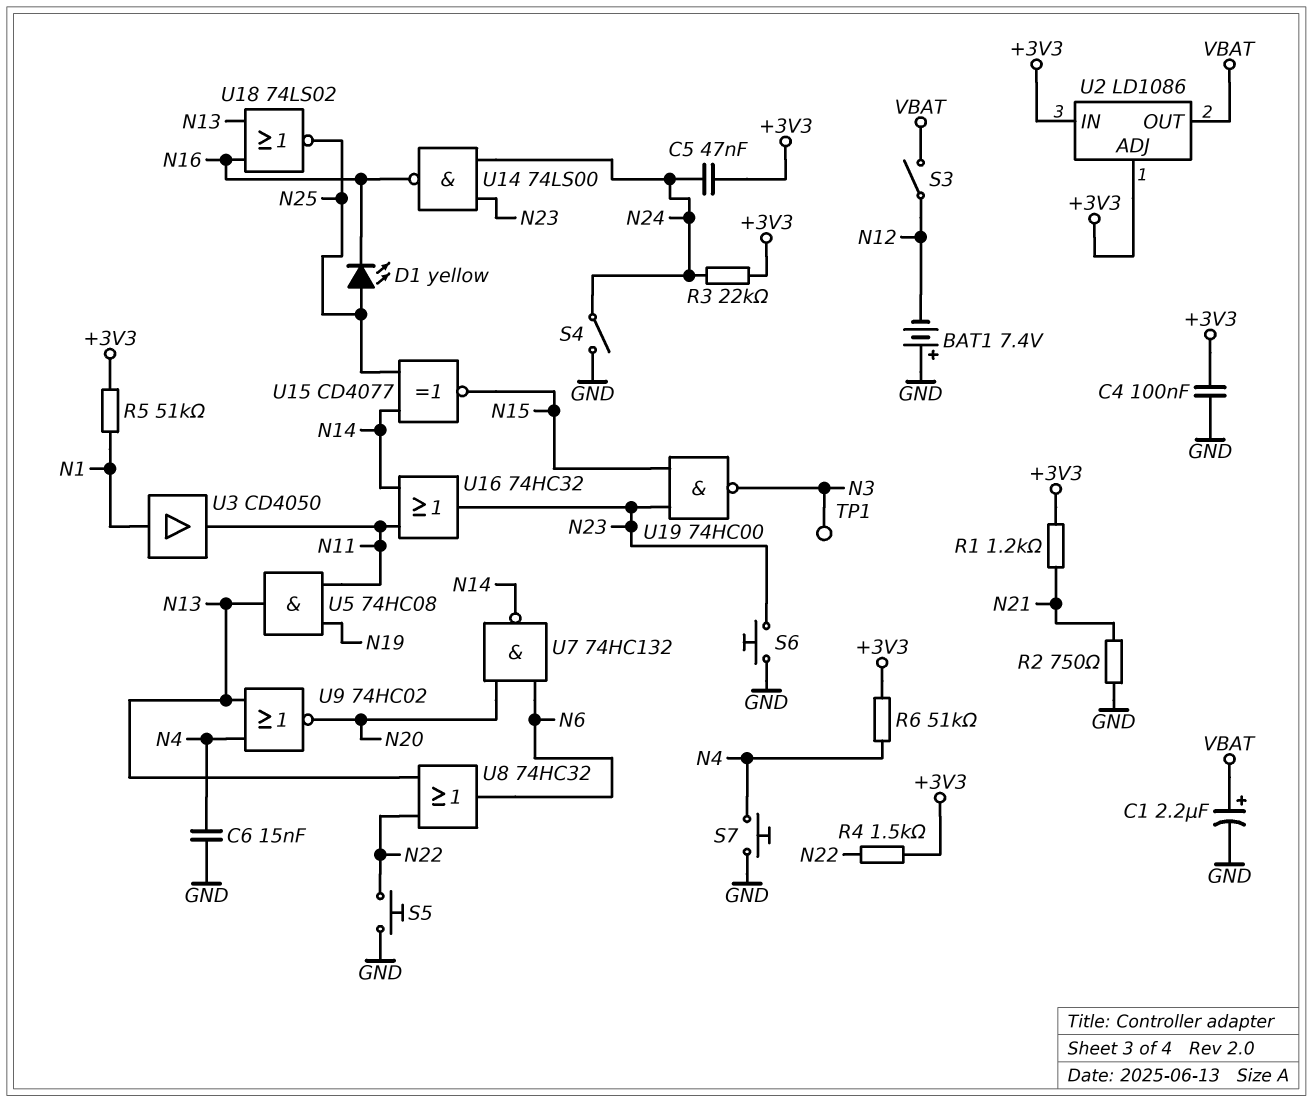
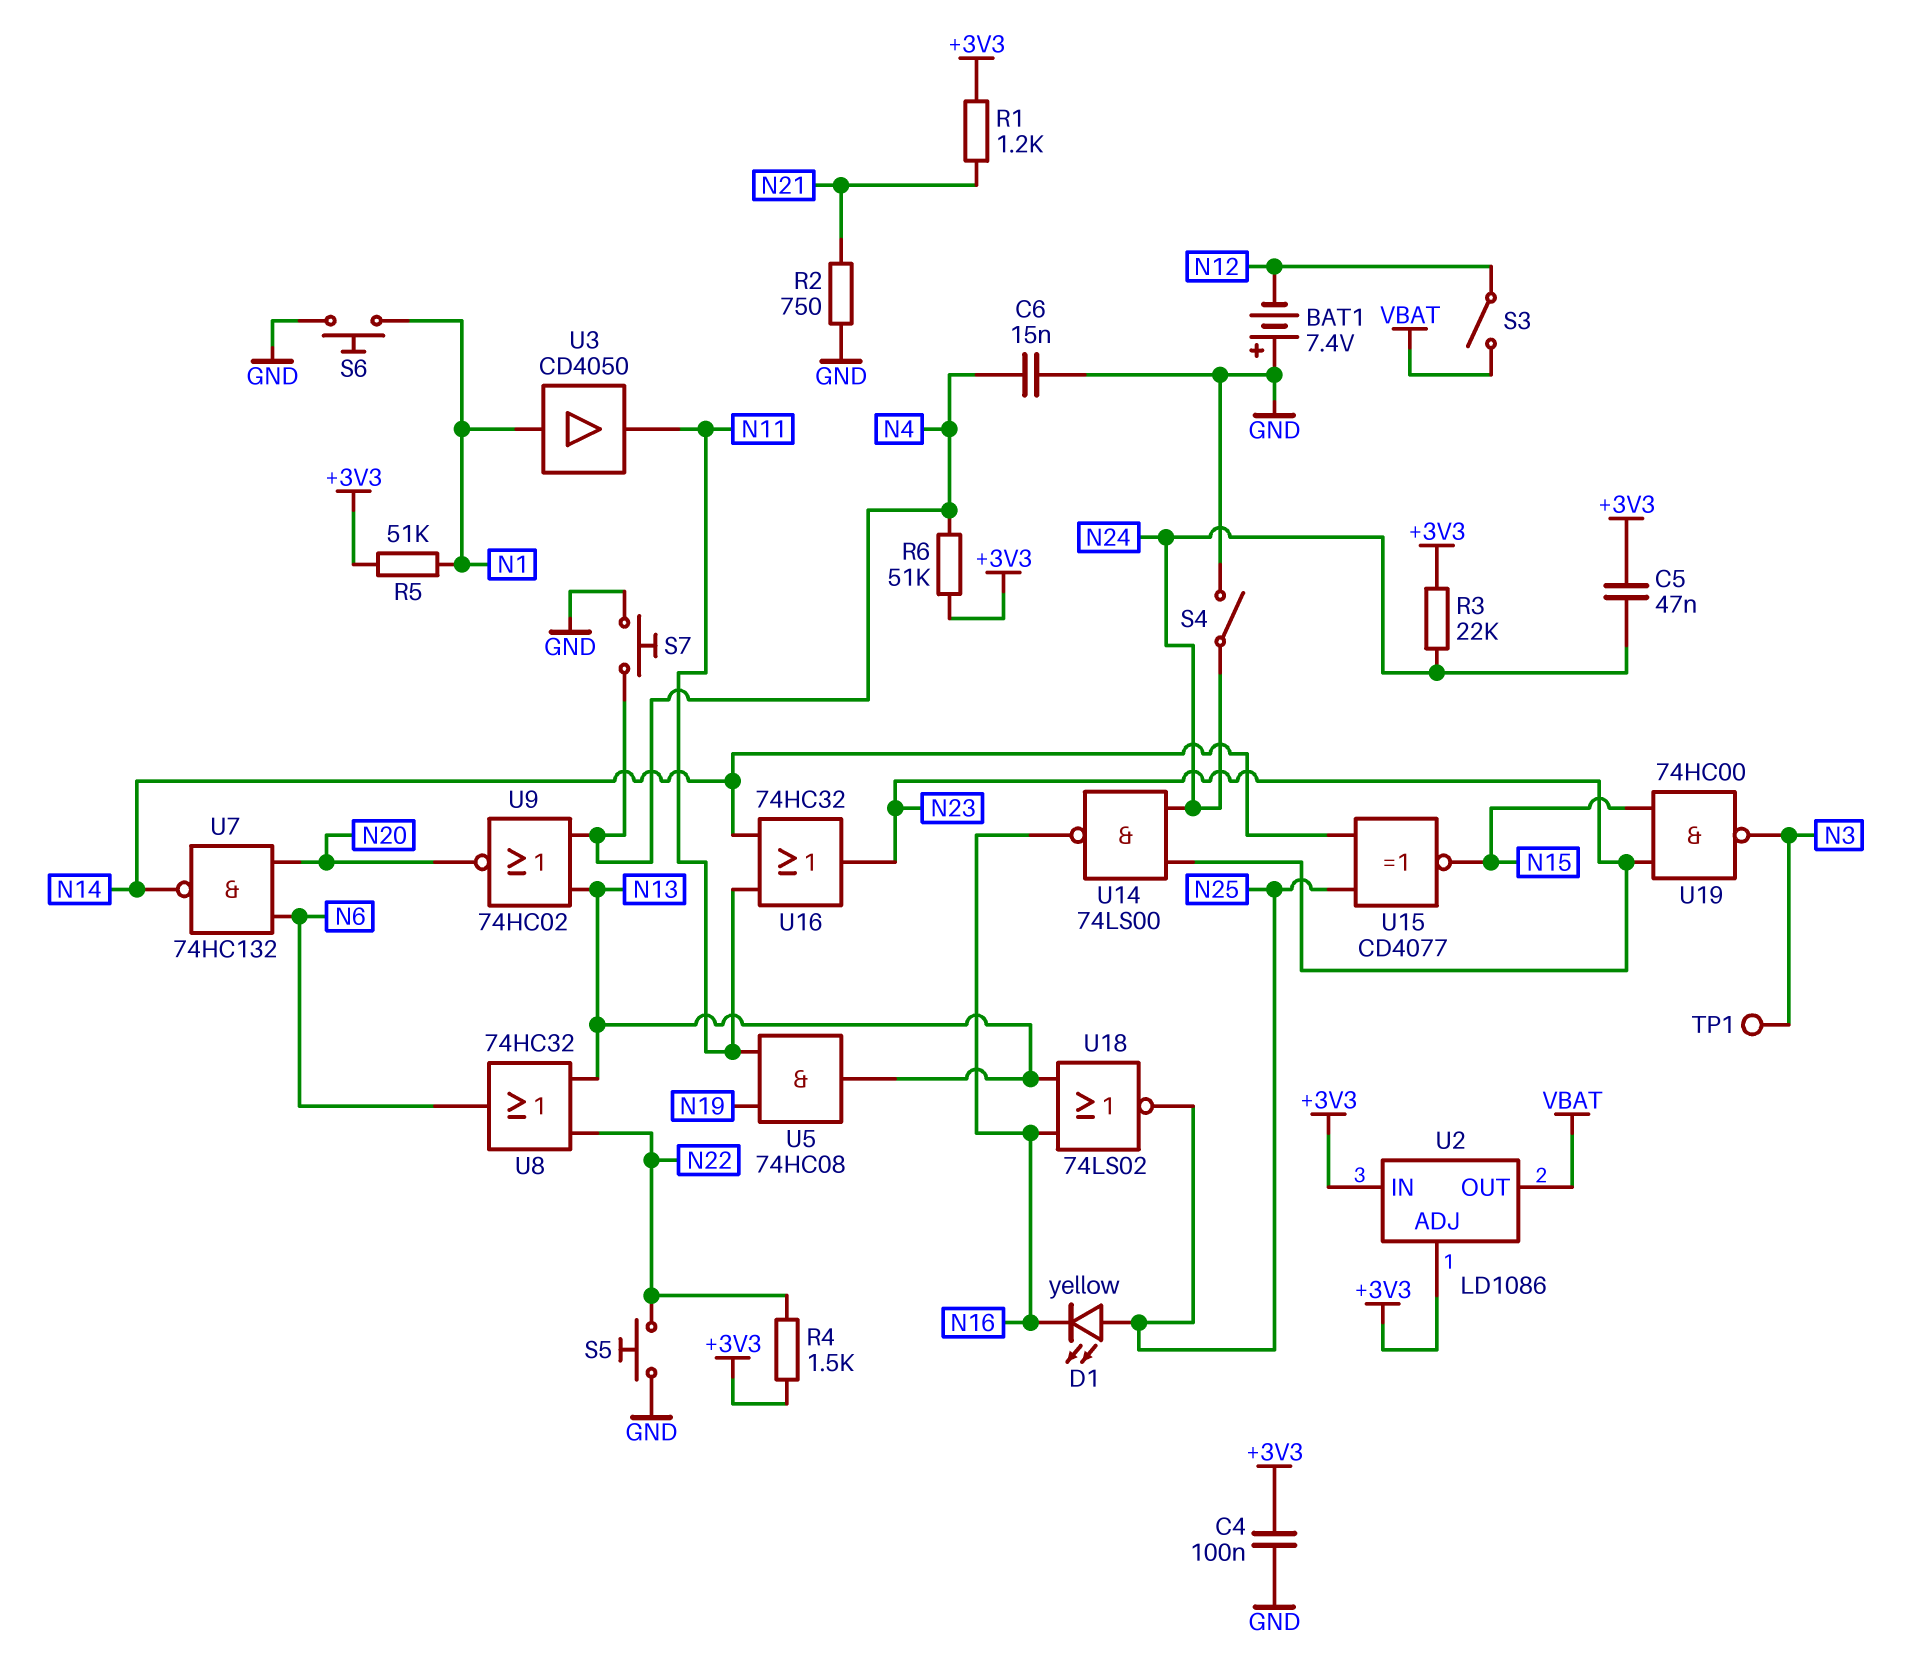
C1: 2.2uF (plus VBAT, minus GND) -> none
S6: button (GND, N23) -> button (GND, N1)

